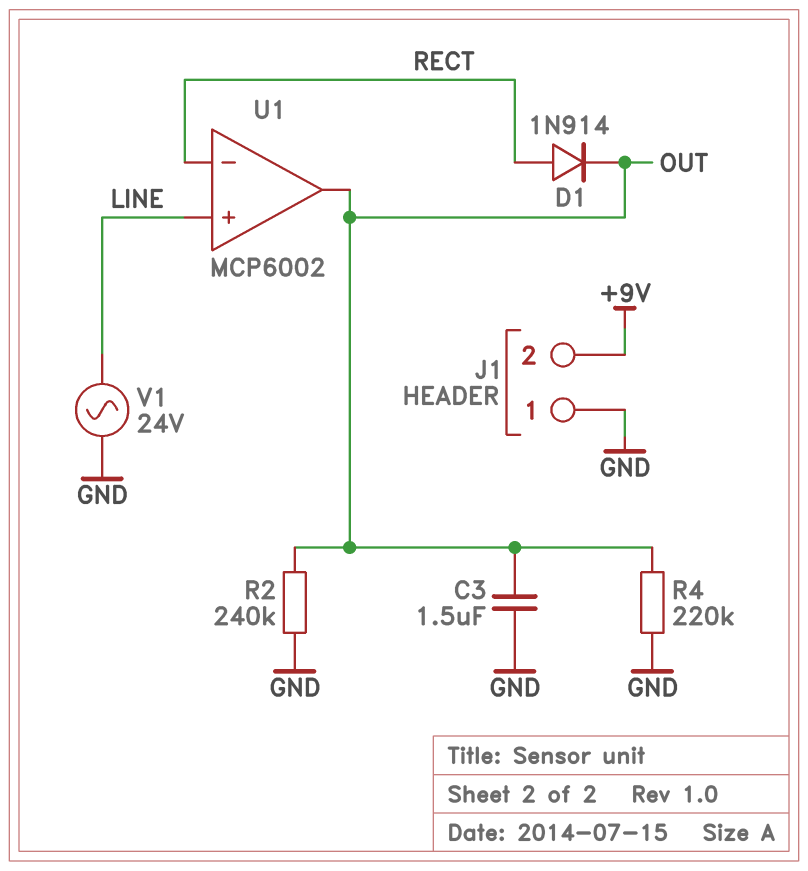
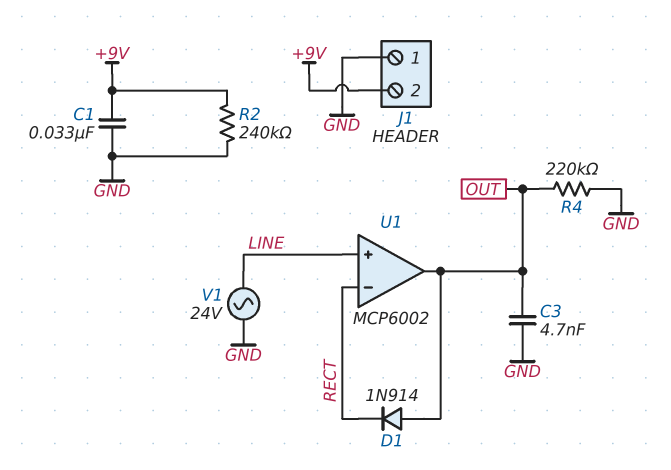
C1: none -> 33nF (+9V, GND)
C3: 1.5uF (GND, OUT) -> 4.7nF (GND, OUT)
D1: diode 1N914 (A RECT, K OUT) -> diode 1N914 (A OUT, K RECT)
R2: 240k (GND, OUT) -> 240k (+9V, GND)

